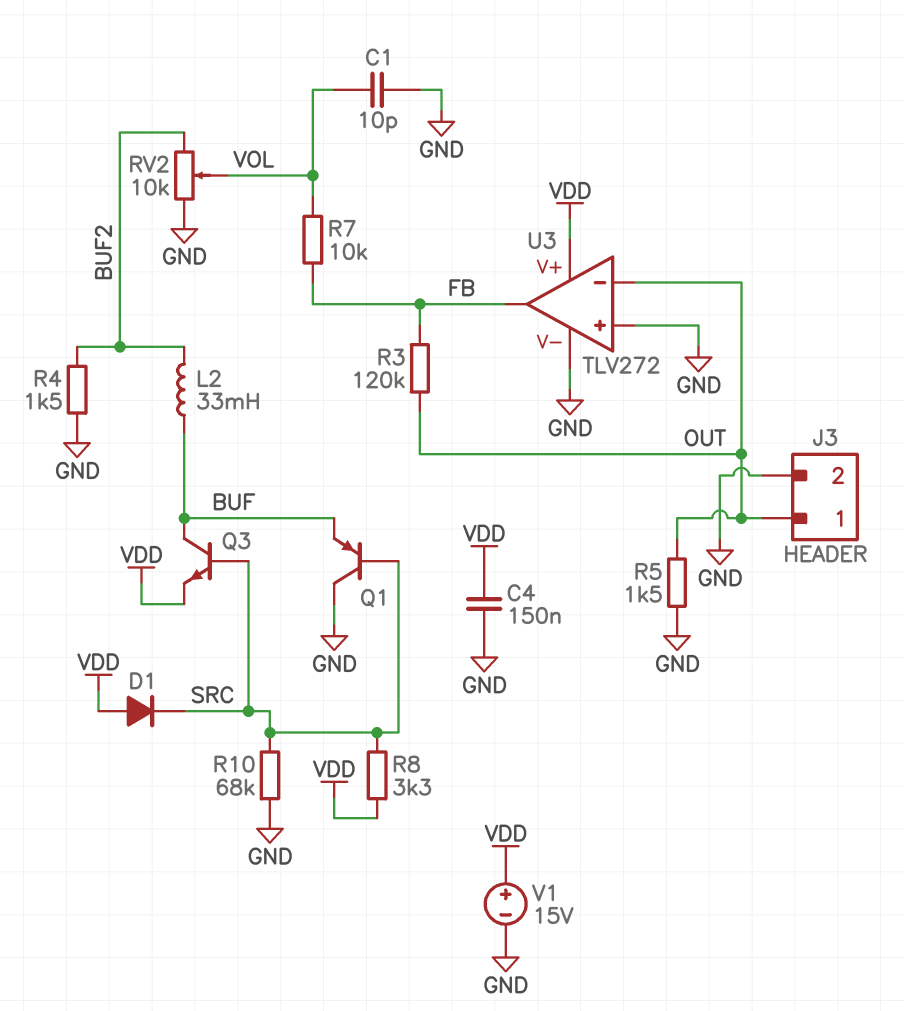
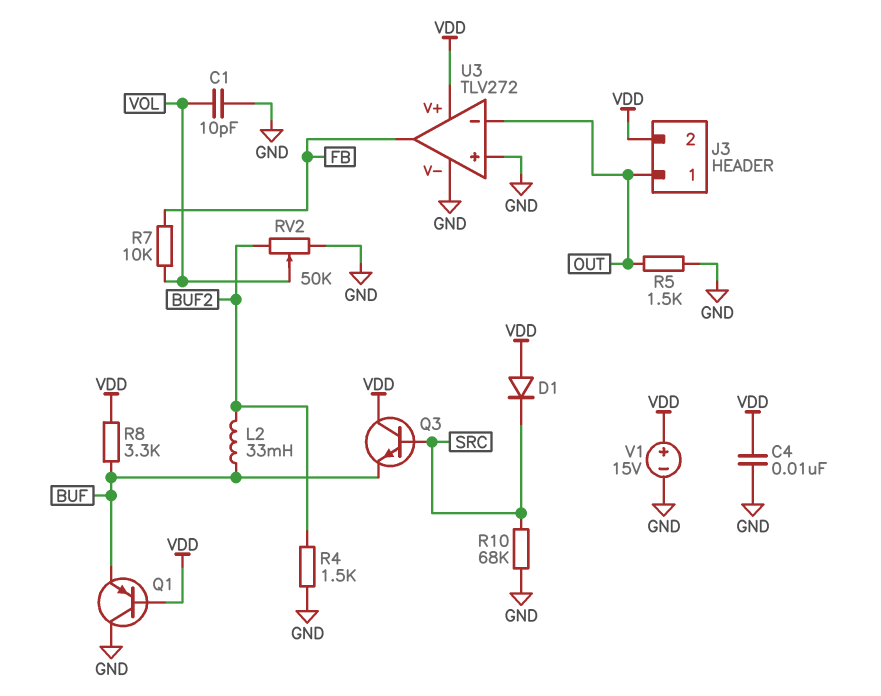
C4: 150nF (GND, VDD) -> 10nF (GND, VDD)
J3 pin 2: GND -> VDD
Q1: PNP (B SRC, C GND, E BUF) -> PNP (B VDD, C GND, E BUF)
Q3: NPN (B SRC, C BUF, E VDD) -> NPN (B SRC, C VDD, E BUF)
R3: 120k (FB, OUT) -> none
R8: 3.3k (SRC, VDD) -> 3.3k (BUF, VDD)
RV2: 10k (BUF2, GND, wiper VOL) -> 50k (BUF2, GND, wiper VOL)

